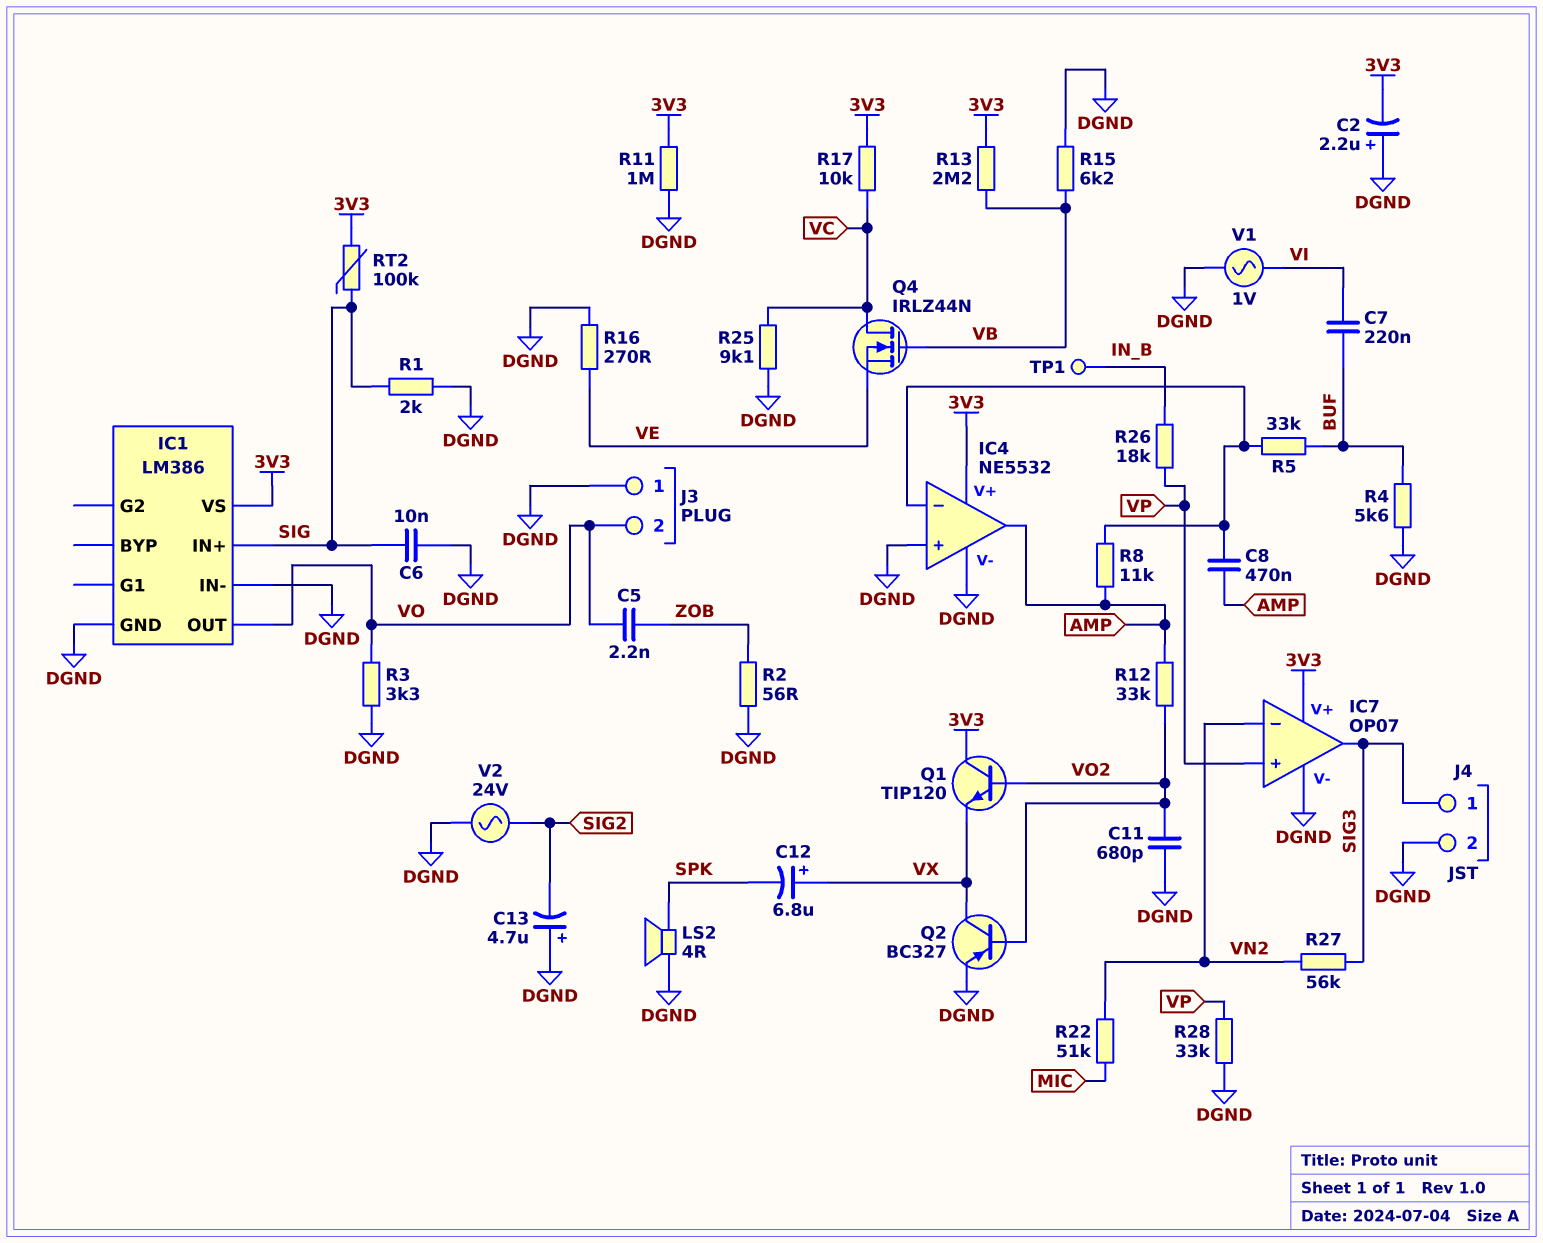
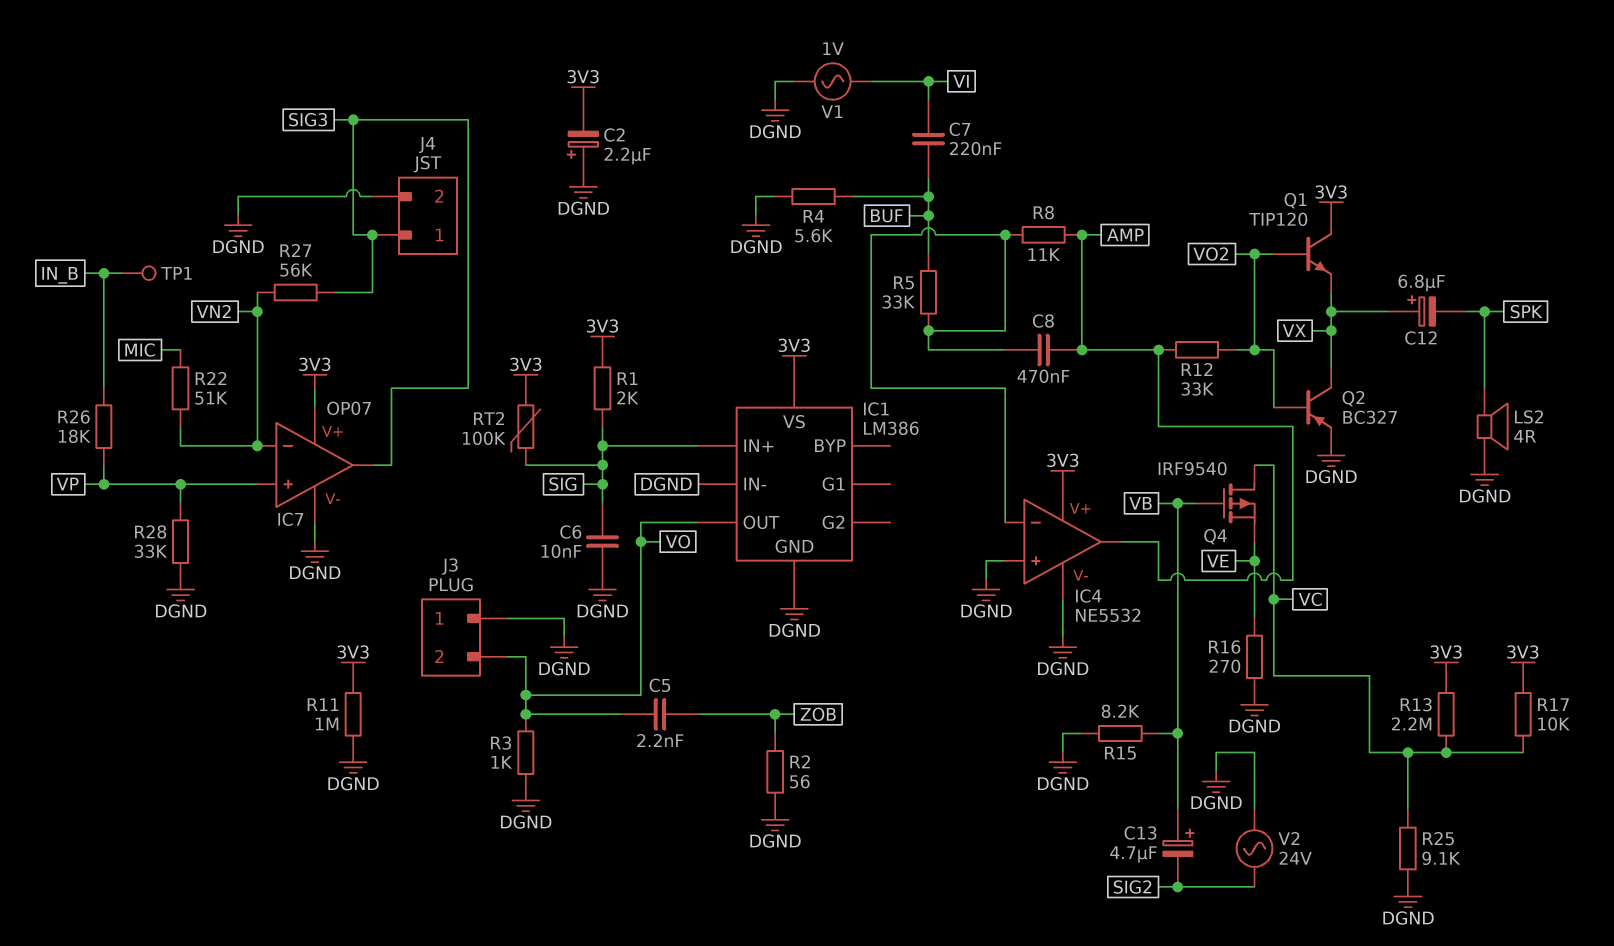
C11: 680pF (DGND, VO2) -> none
C13: 4.7uF (plus DGND, minus SIG2) -> 4.7uF (plus VB, minus SIG2)
Q4: NMOS IRLZ44N (G VB, D VC, S VE) -> PMOS IRF9540 (G VB, D VC, S VE)
R1: 2k (DGND, SIG) -> 2k (3V3, SIG)
R3: 3.3k (DGND, VO) -> 1k (DGND, VO)
R13: 2.2M (3V3, VB) -> 2.2M (3V3, VC)
R15: 6.2k (DGND, VB) -> 8.2k (DGND, VB)

